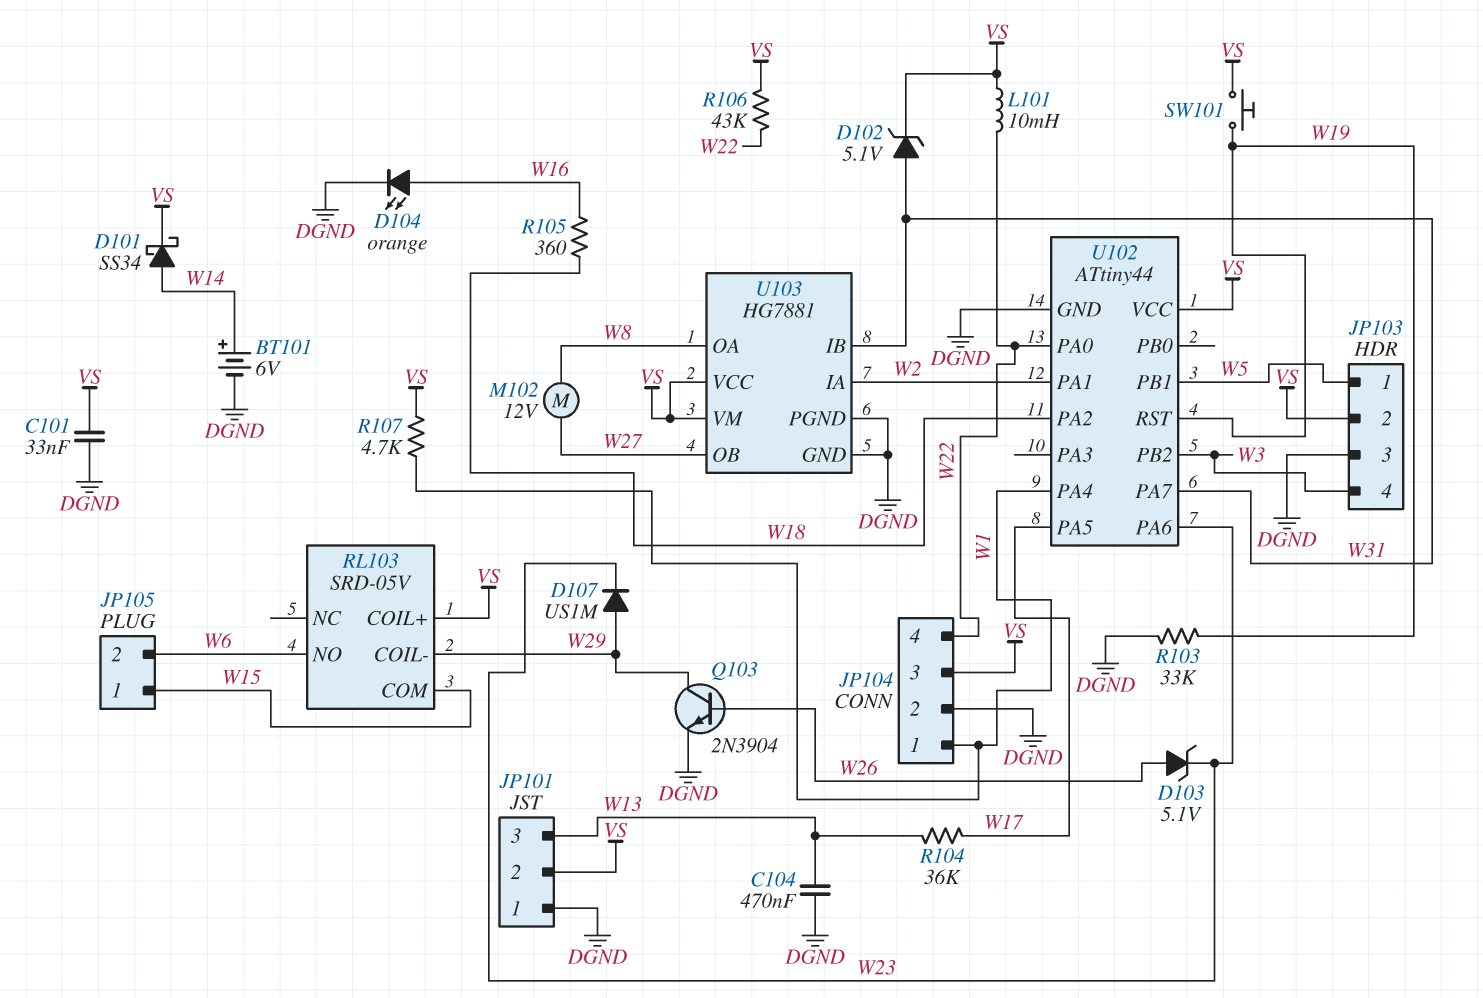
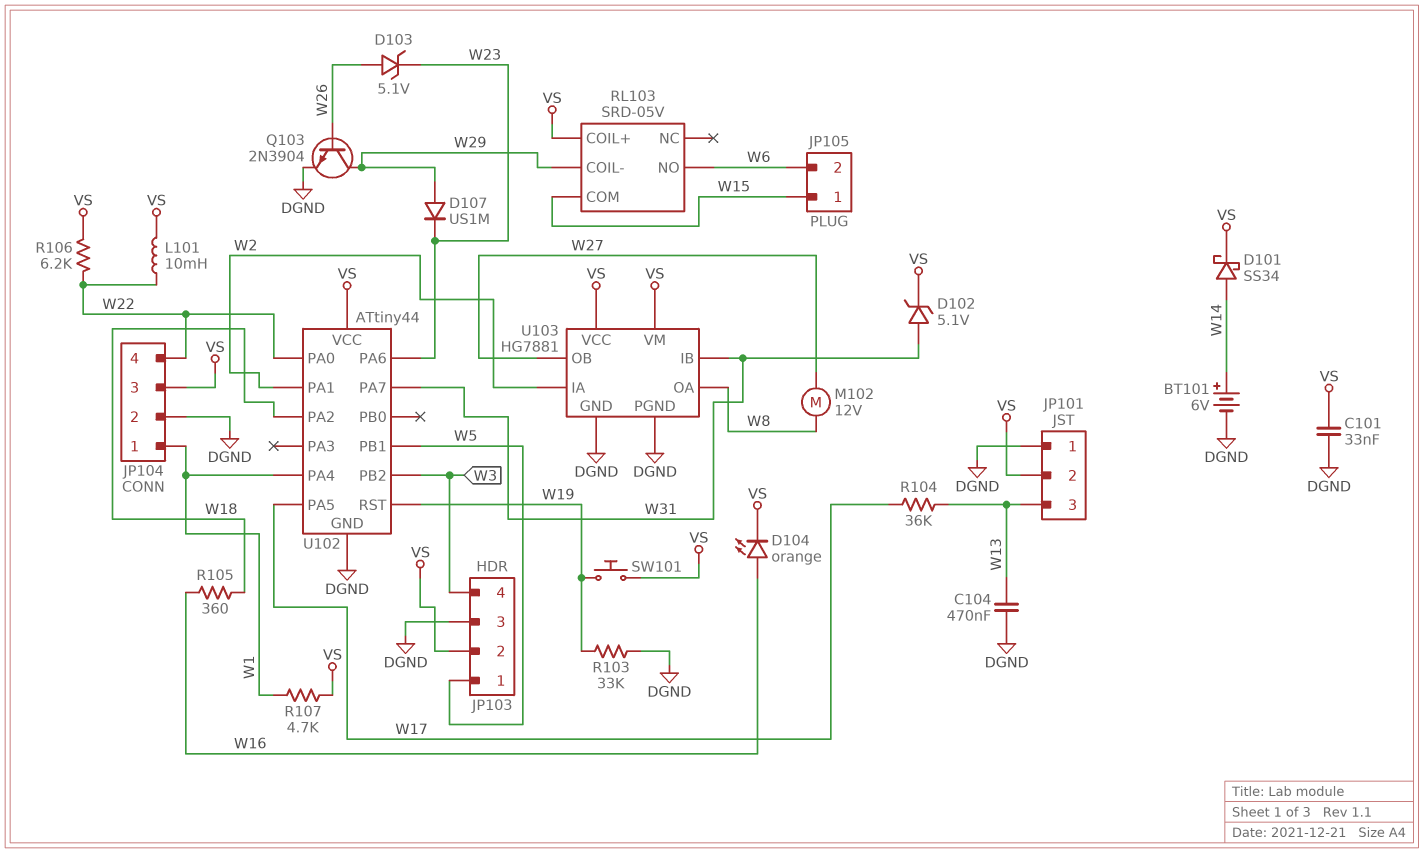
D104: LED orange (A W16, K DGND) -> LED orange (A W16, K VS)
R106: 43k (VS, W22) -> 6.2k (VS, W22)

